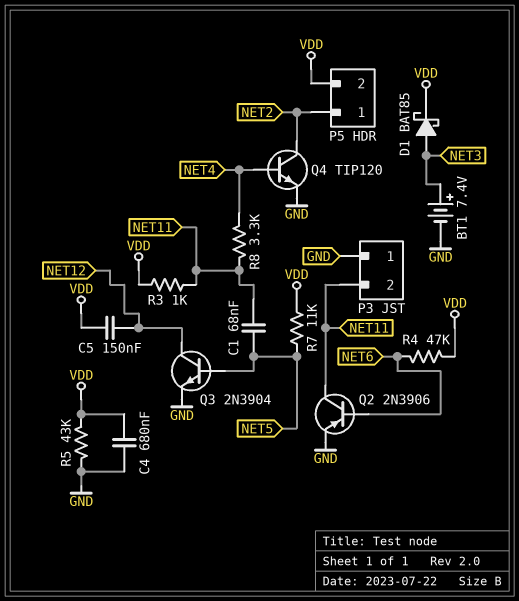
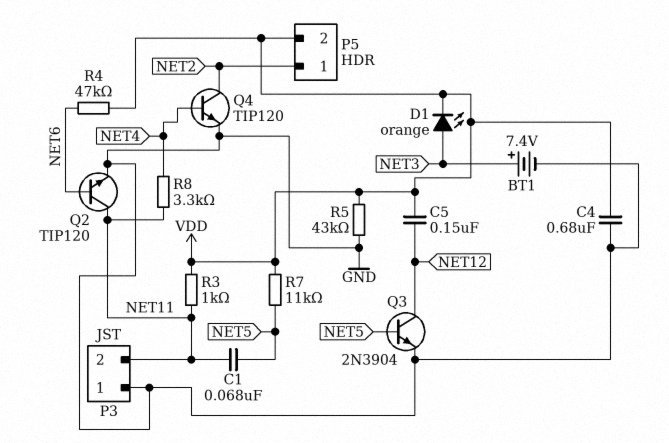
D1: schottky BAT85 (A NET3, K VDD) -> LED orange (A NET3, K VDD)
Q2: PNP 2N3906 (B NET6, C NET11, E GND) -> NPN TIP120 (B NET6, C NET11, E GND)

